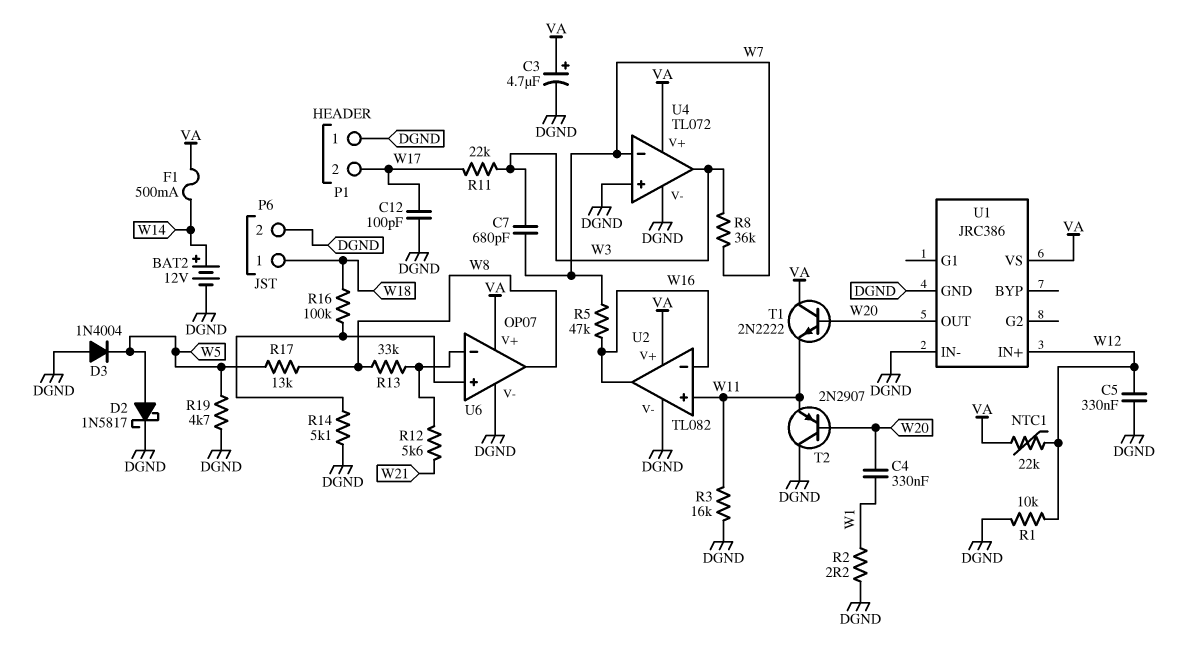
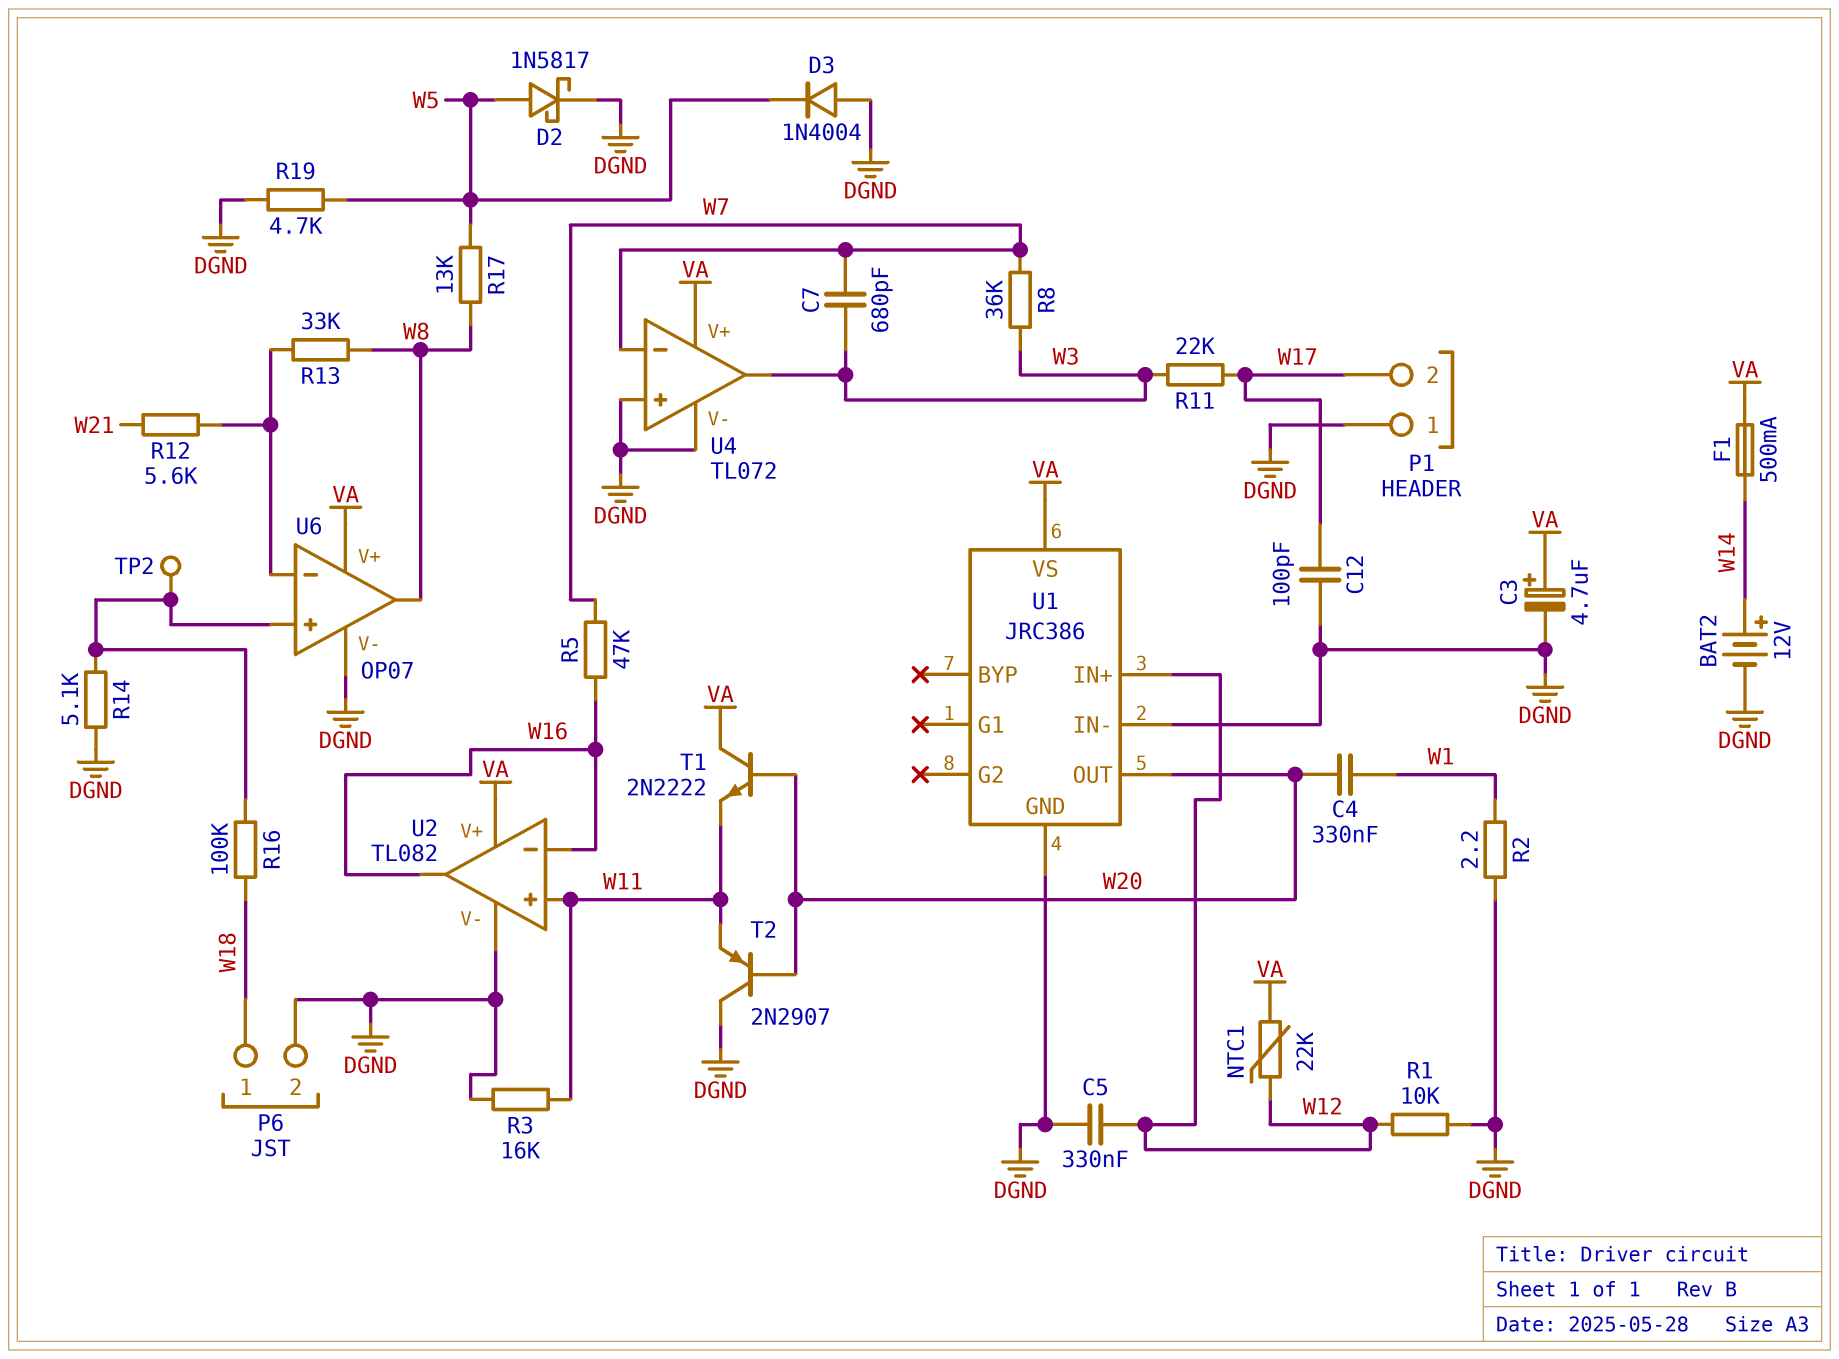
TP2: none -> test point (U6/in+)

